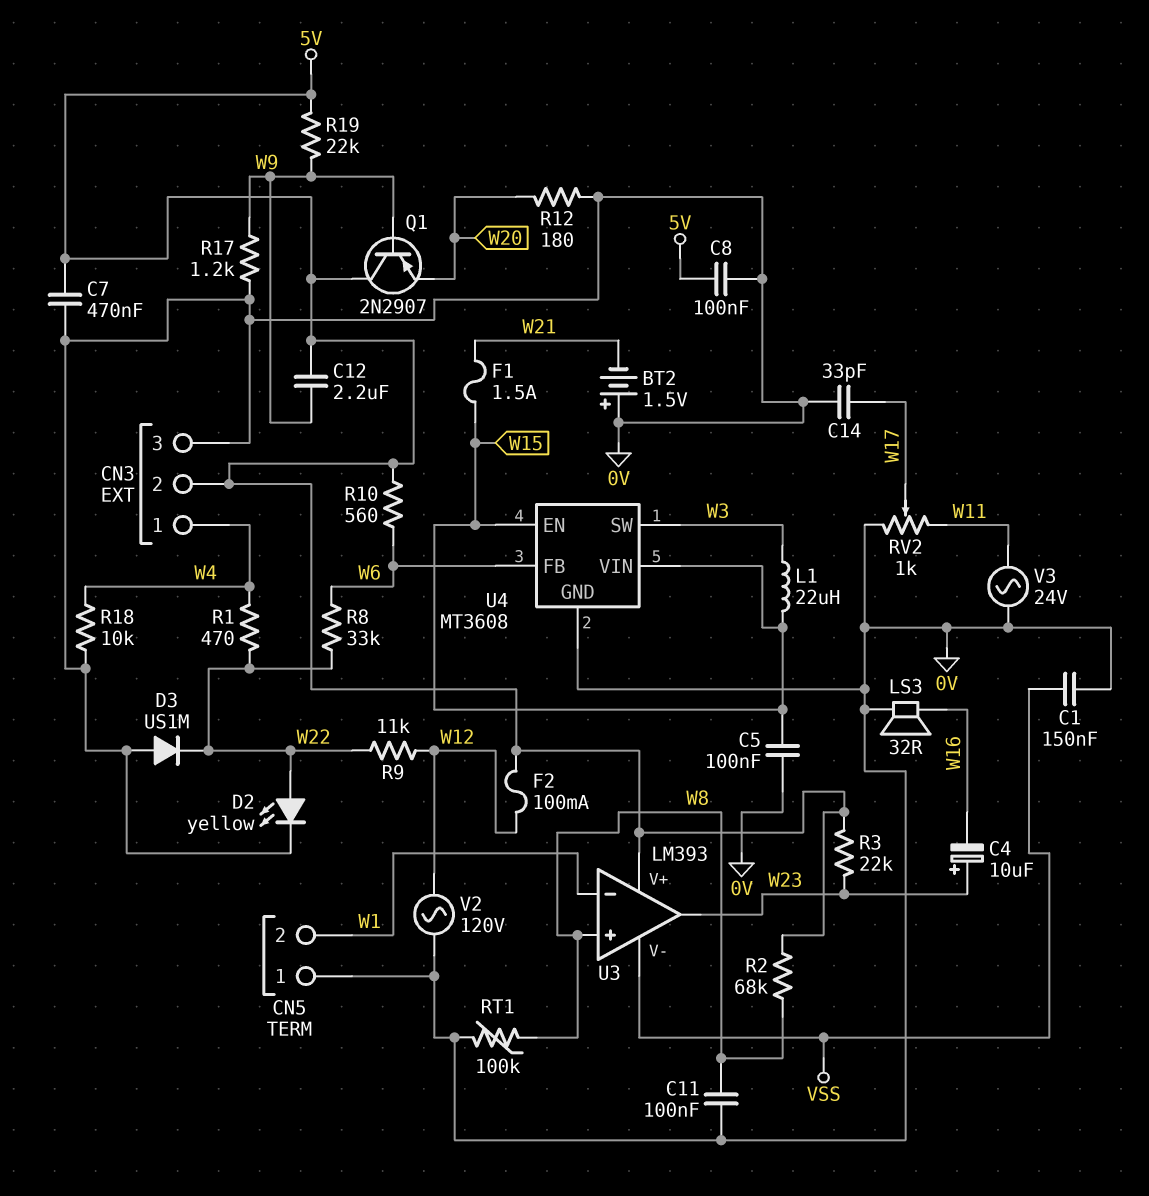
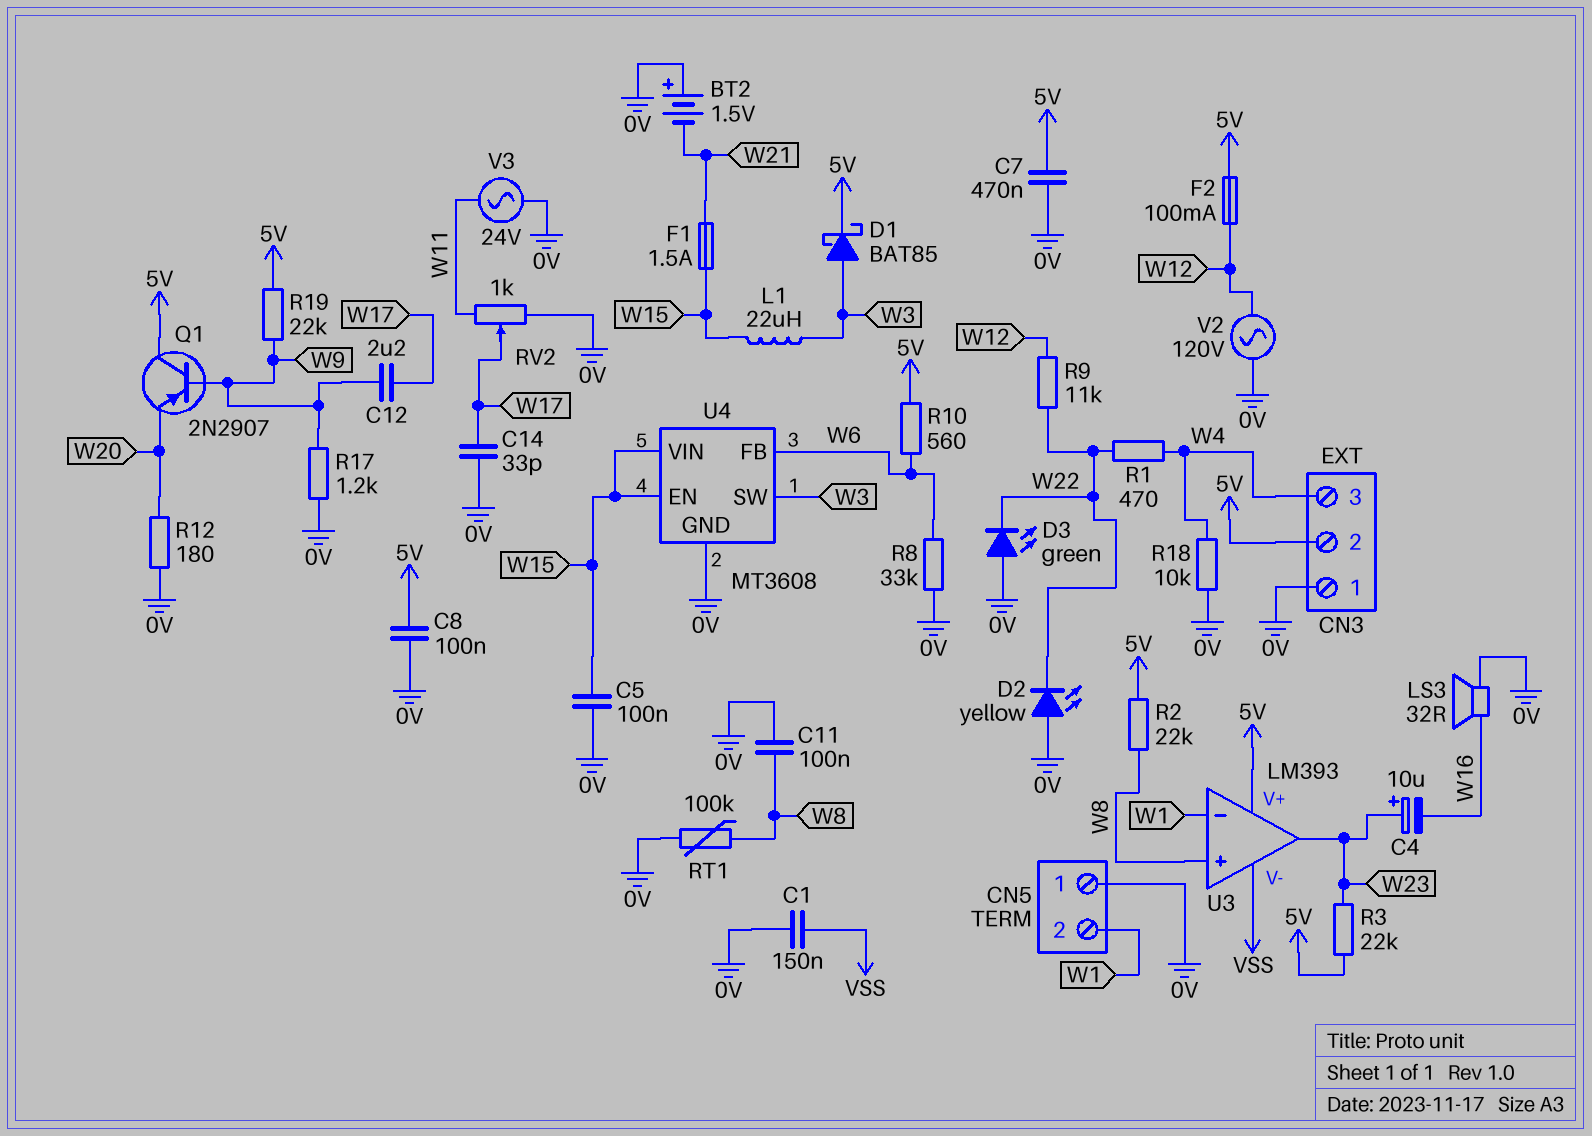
C12: 2.2uF (5V, W9) -> 2.2uF (W9, W17)
CN3 pin 1: W4 -> 0V
CN3 pin 3: 0V -> W4
D1: none -> schottky BAT85 (A W3, K 5V)
D2: LED yellow (A W22, K 0V) -> LED yellow (A 0V, K W22)
D3: diode US1M (A 0V, K W22) -> LED green (A 0V, K W22)
R2: 68k (5V, W8) -> 22k (5V, W8)
R8: 33k (W6, W22) -> 33k (0V, W6)

